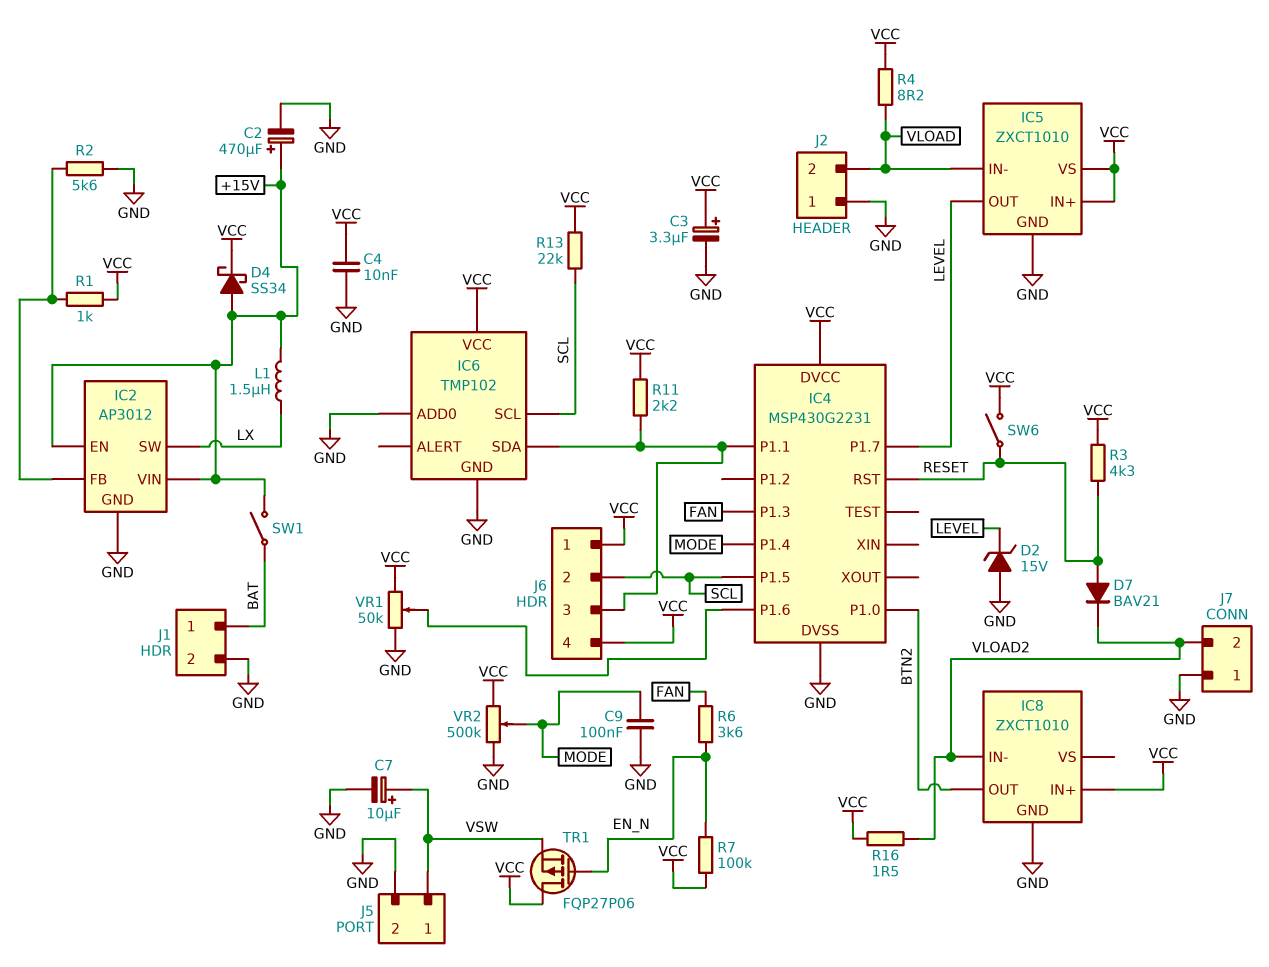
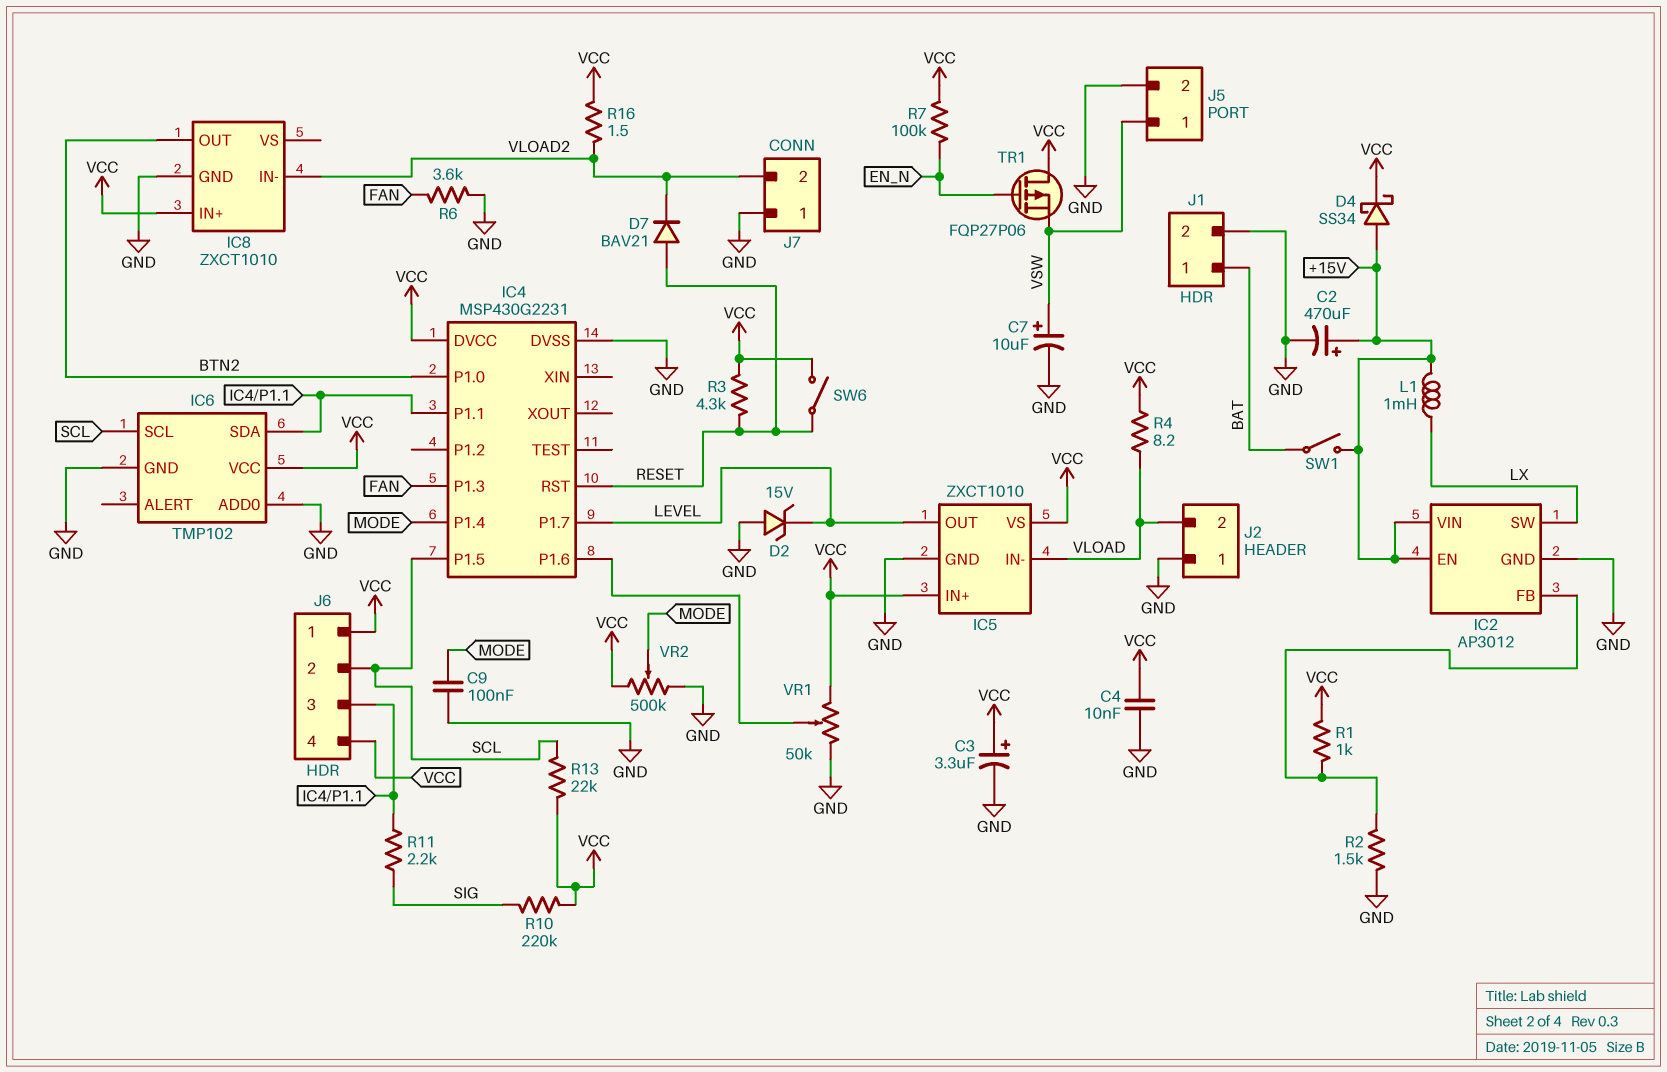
L1: 1.5uH (+15V, LX) -> 1mH (+15V, LX)
R2: 5.6k (GND, IC2/FB) -> 1.5k (GND, IC2/FB)
R6: 3.6k (EN_N, FAN) -> 3.6k (FAN, GND)
R10: none -> 220k (SIG, VCC)
R11: 2.2k (IC4/P1.1, VCC) -> 2.2k (IC4/P1.1, SIG)

